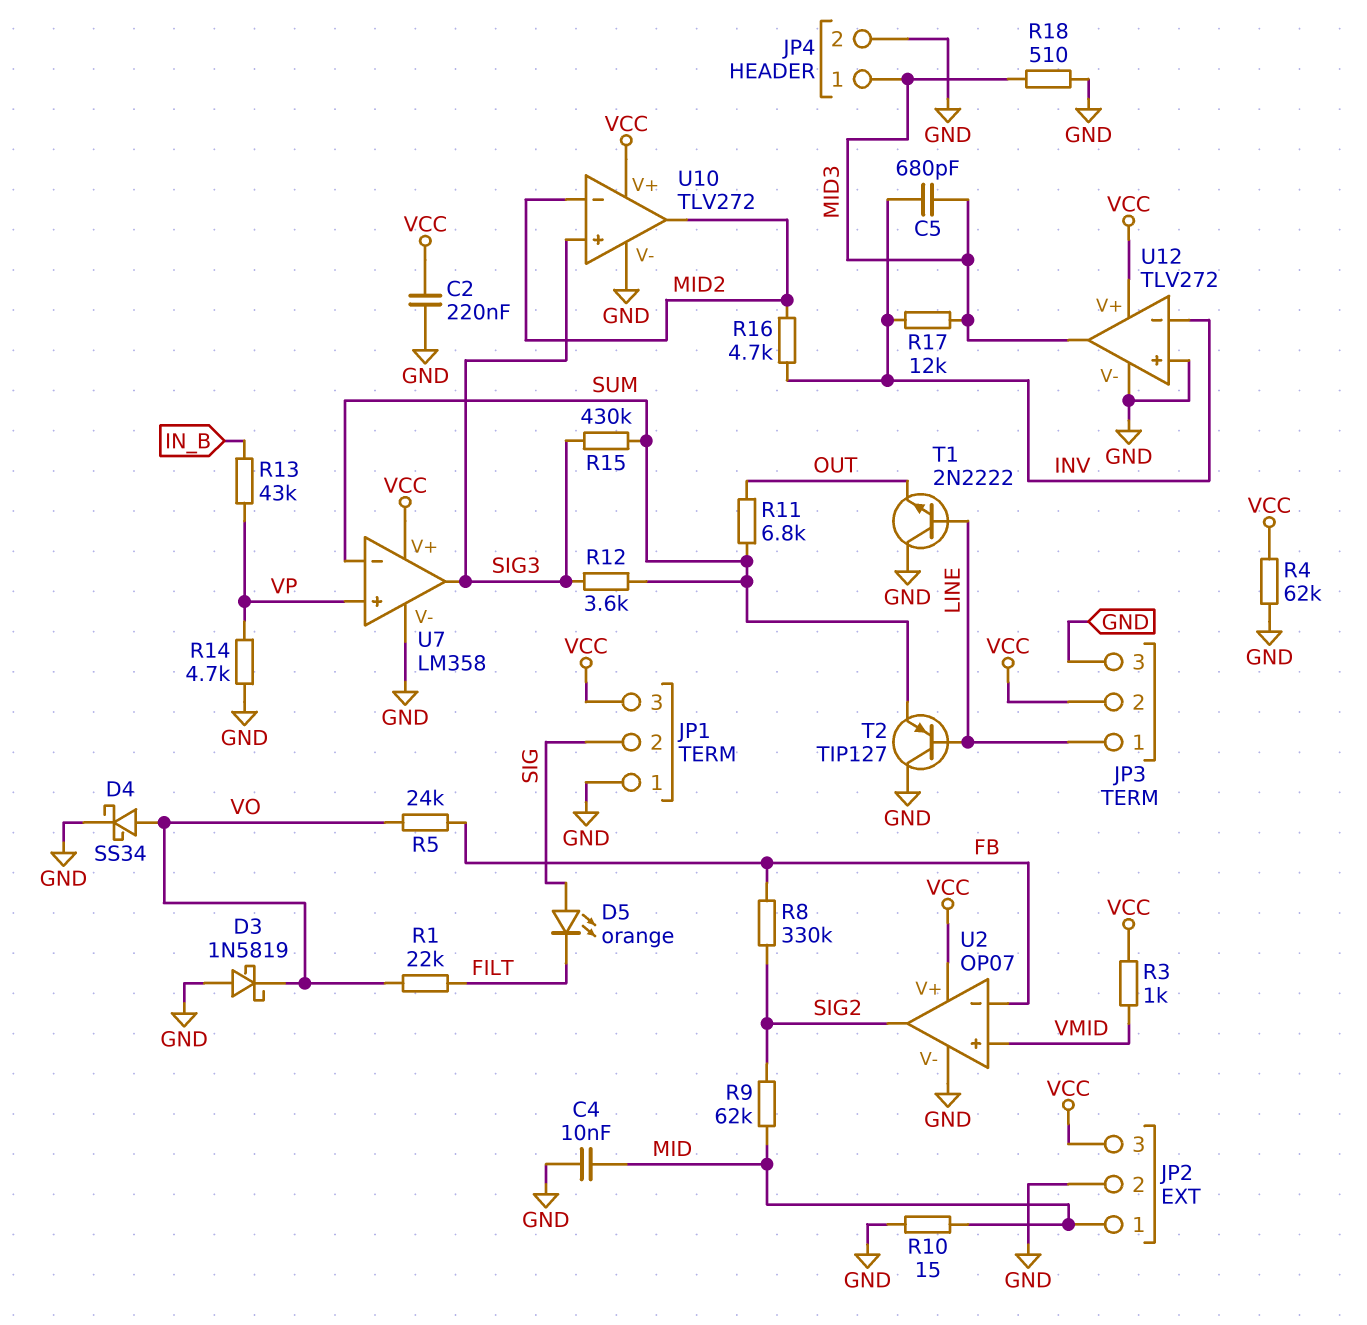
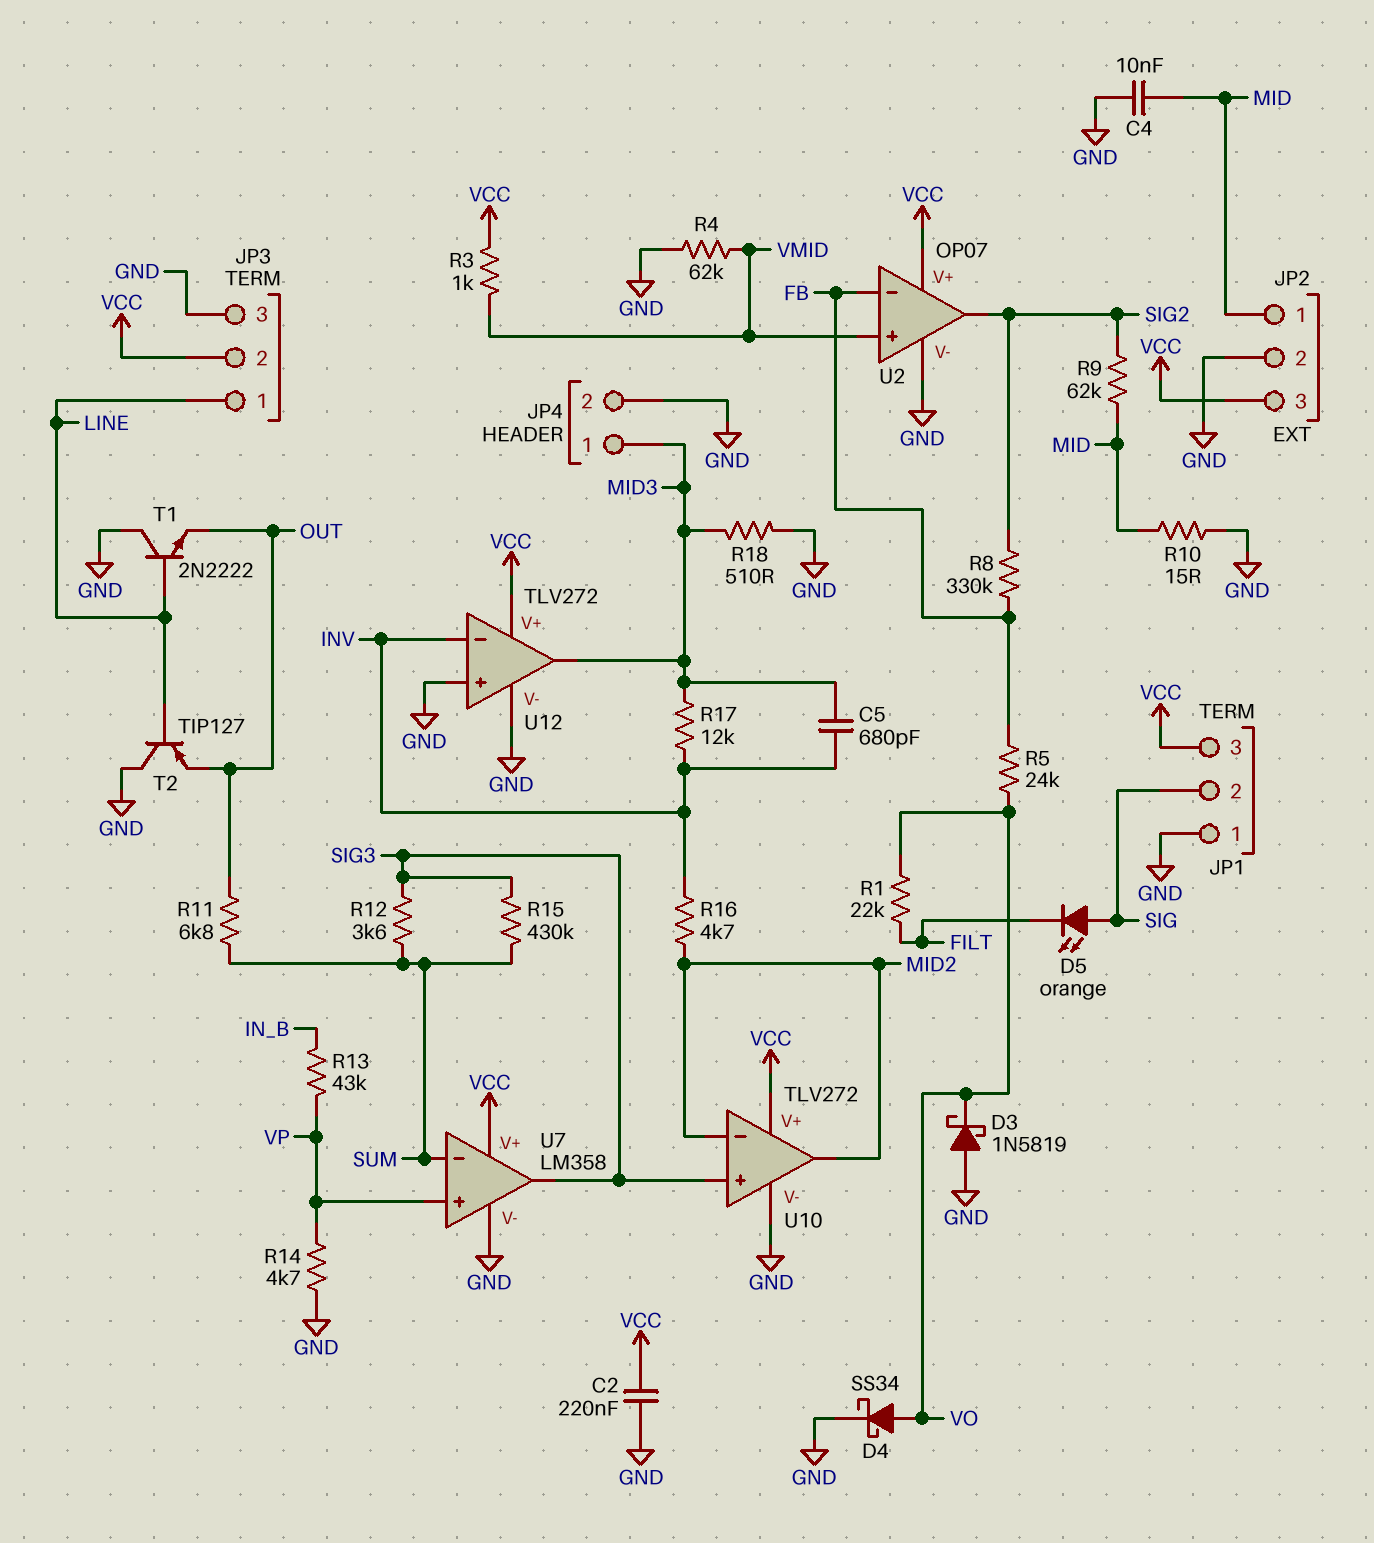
R4: 62k (GND, VCC) -> 62k (GND, VMID)
T2: PNP TIP127 (B LINE, C GND, E SUM) -> PNP TIP127 (B LINE, C GND, E OUT)

